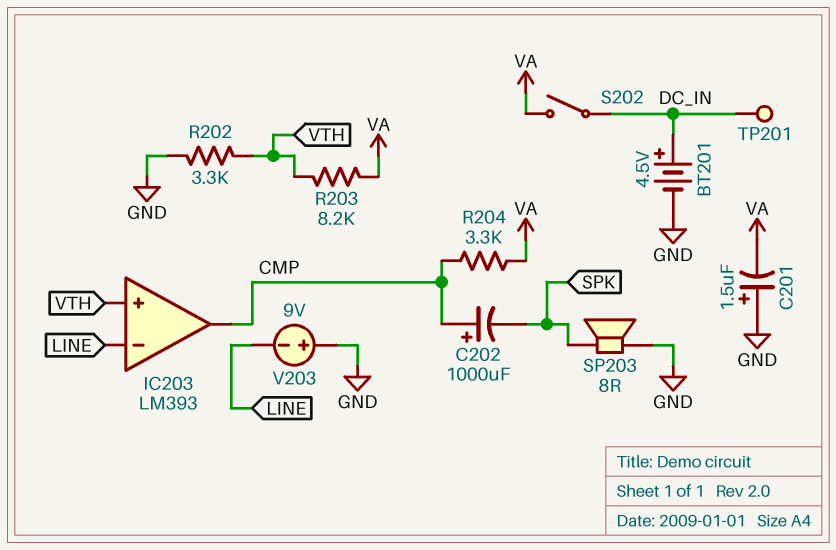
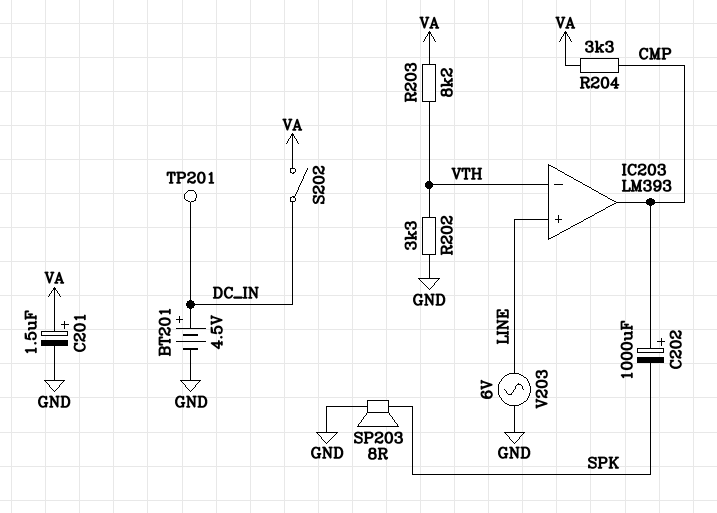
C201: 1.5uF (plus GND, minus VA) -> 1.5uF (plus VA, minus GND)
IC203 pin in+: VTH -> LINE
IC203 pin in-: LINE -> VTH
V203: 9V (plus GND, minus LINE) -> AC 6V (GND, LINE)

